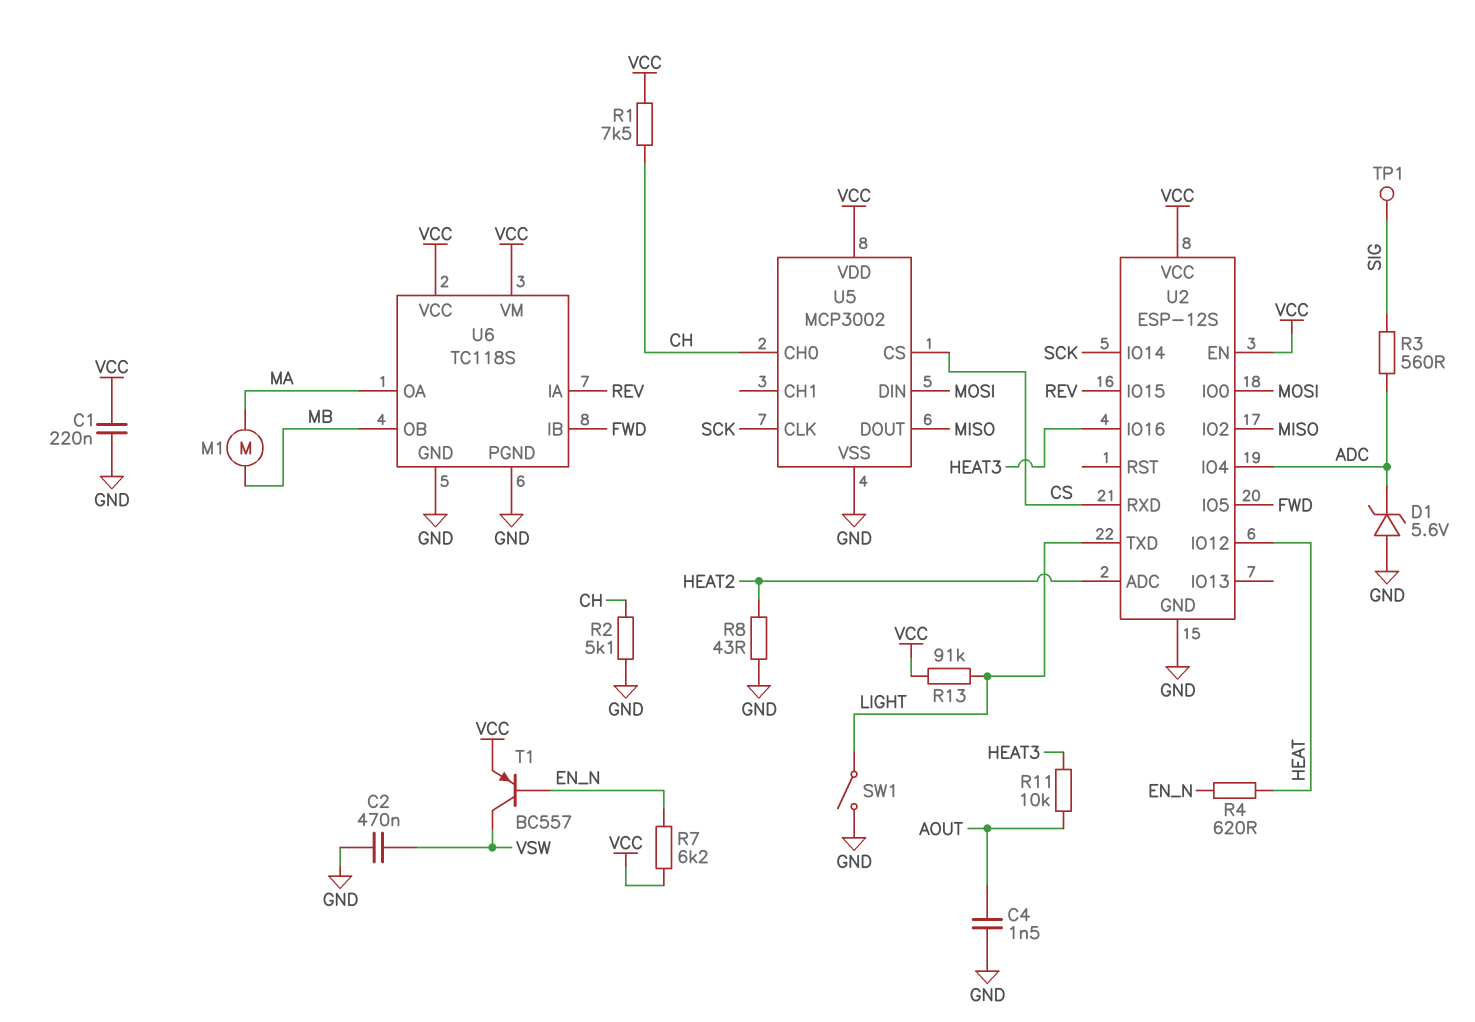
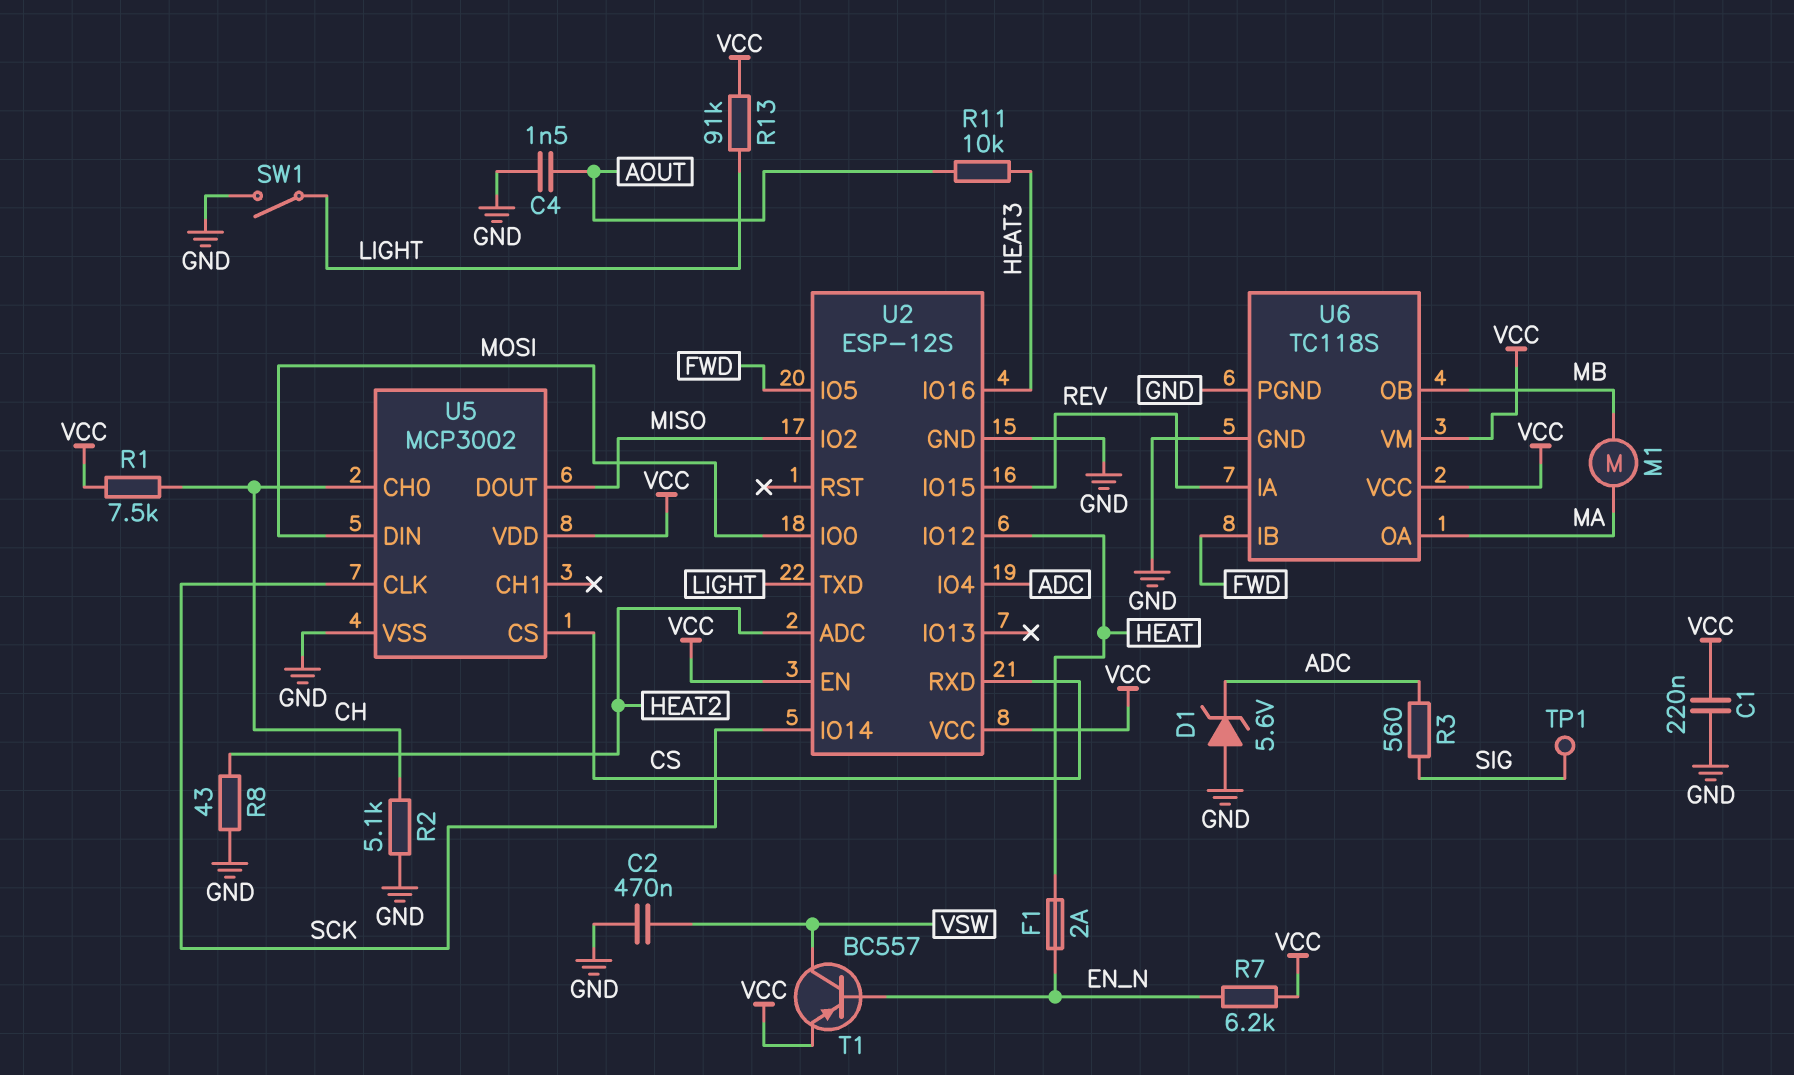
F1: none -> 2A (EN_N, HEAT)
R4: 620 (EN_N, HEAT) -> none

